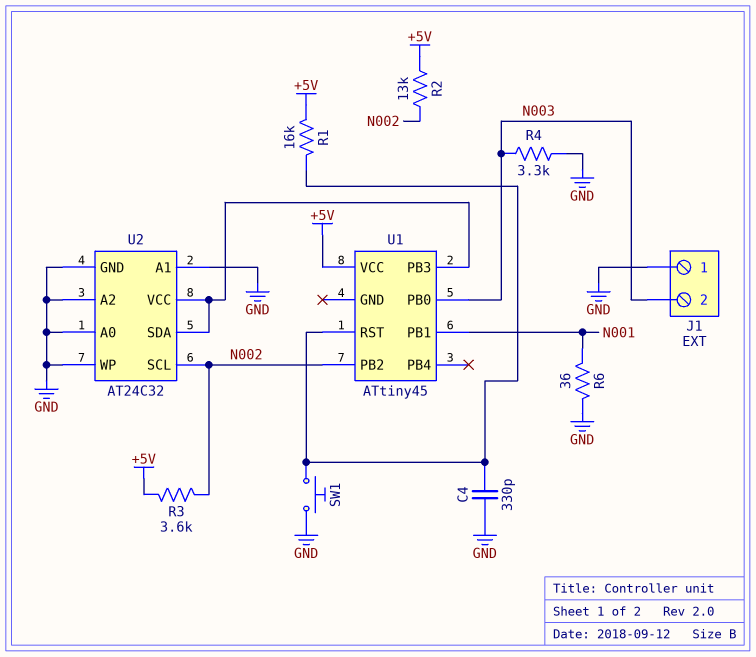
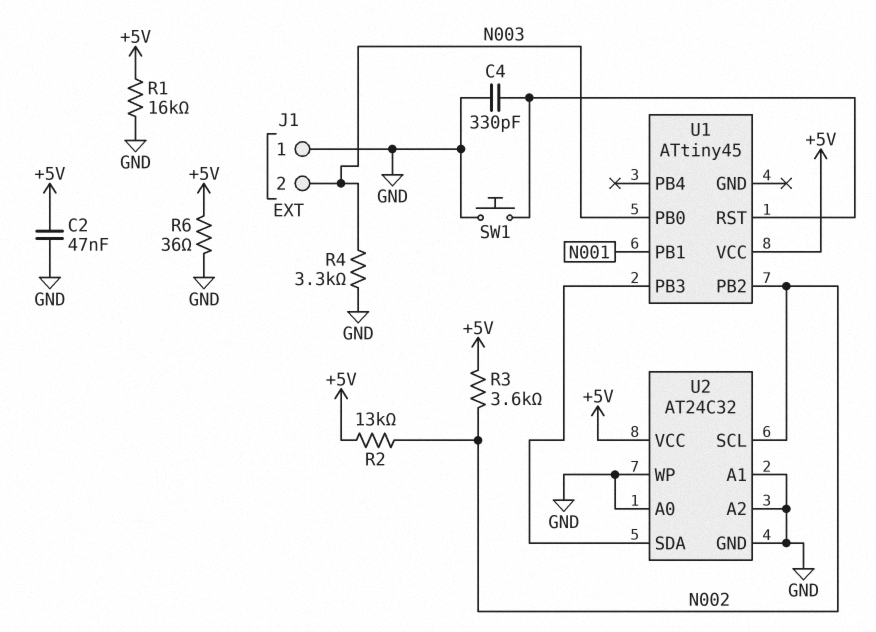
C2: none -> 47nF (+5V, GND)
R1: 16k (+5V, U1/RST) -> 16k (+5V, GND)
R6: 36 (GND, N001) -> 36 (+5V, GND)
U2 pin VCC: U1/PB3 -> +5V

